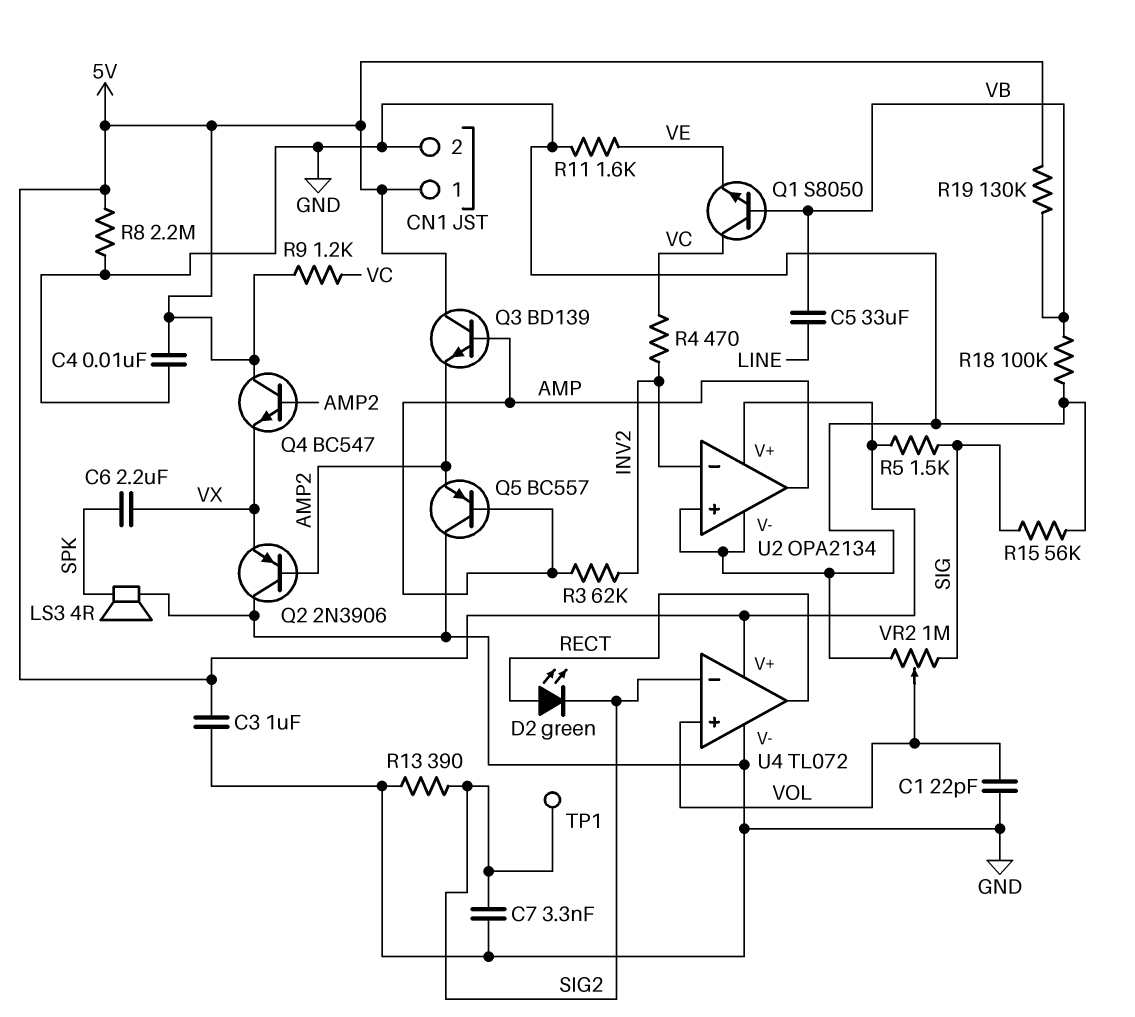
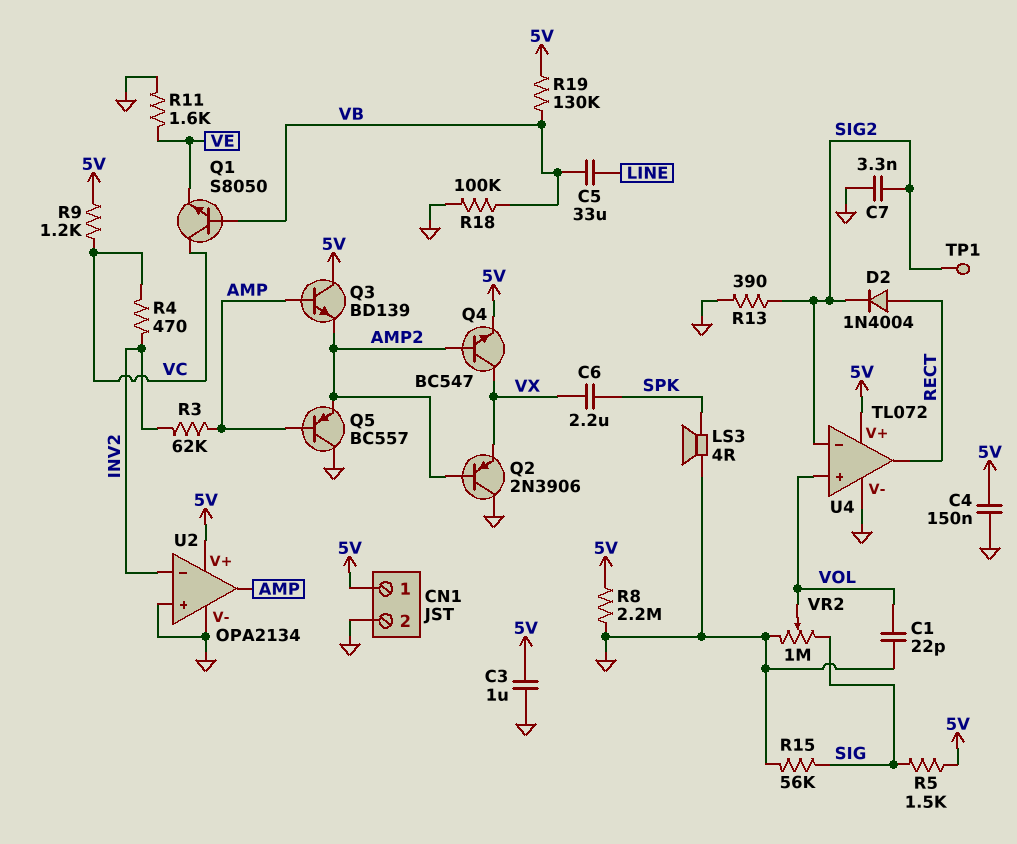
C4: 10nF (5V, GND) -> 150nF (5V, GND)
D2: LED green (A RECT, K SIG2) -> diode 1N4004 (A RECT, K SIG2)
Q4: NPN BC547 (B AMP2, C 5V, E VX) -> NPN BC547 (B AMP2, C VX, E 5V)

